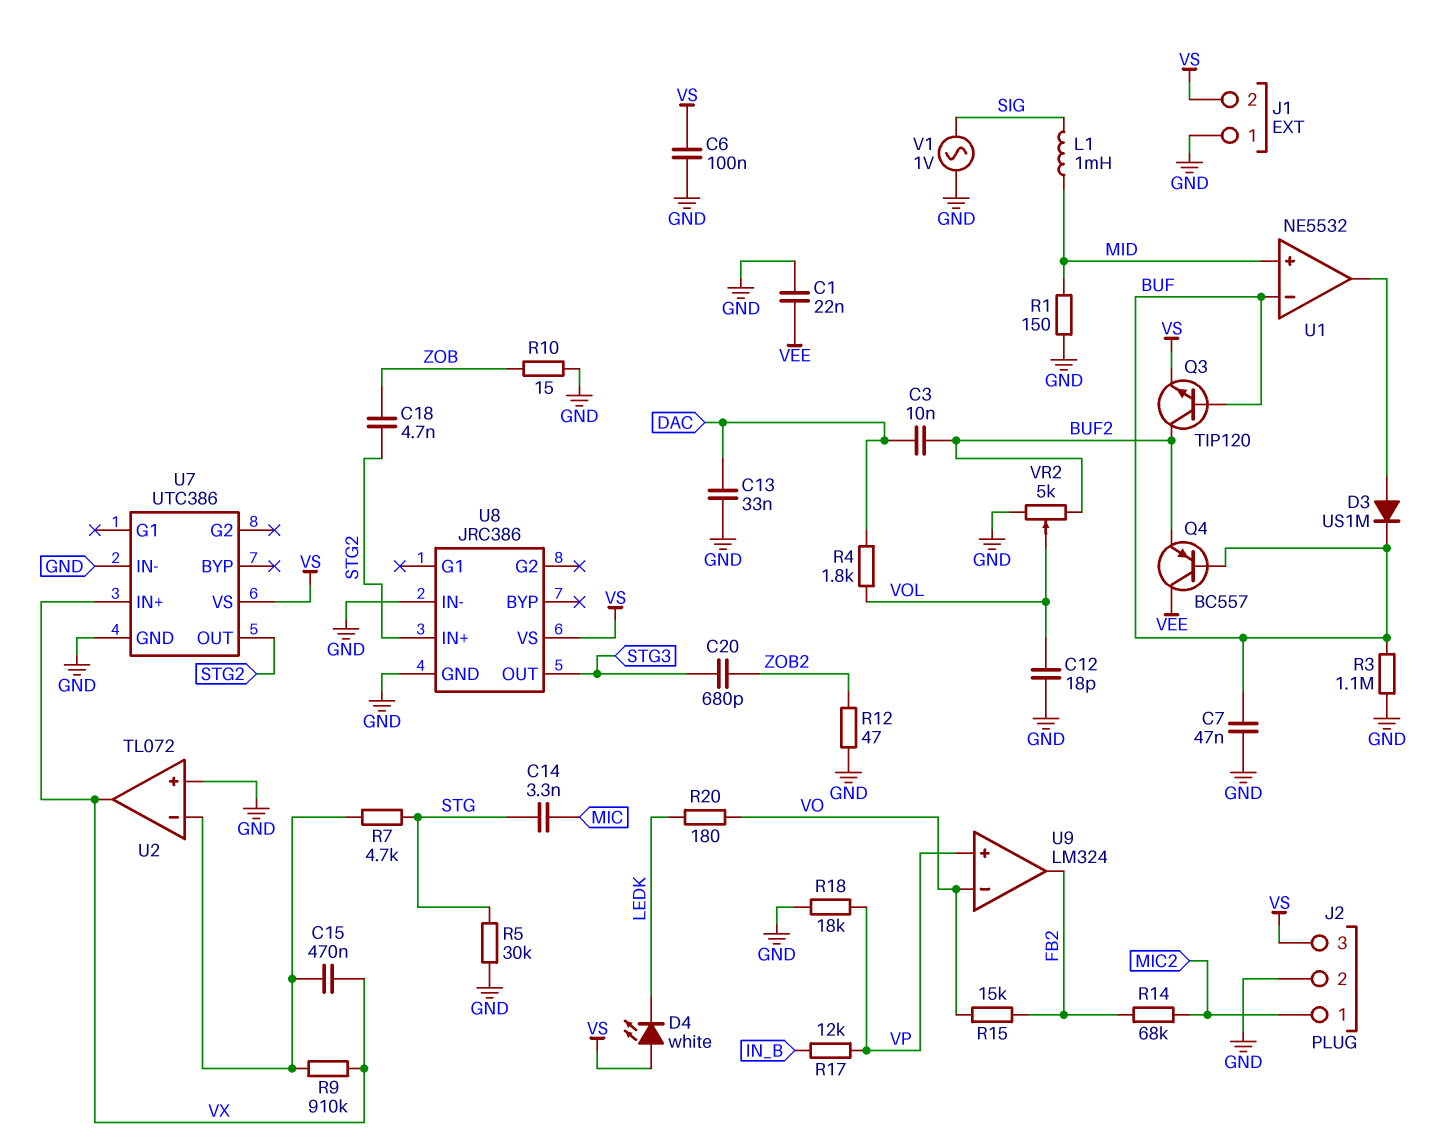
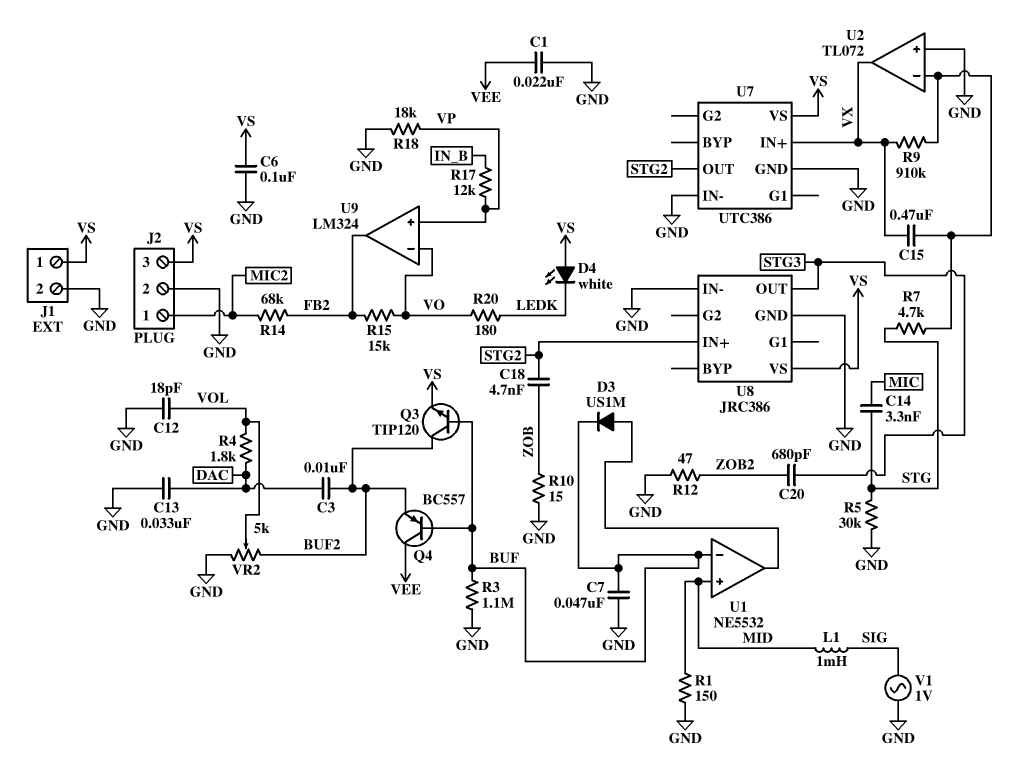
J1 pin 1: GND -> VS
J1 pin 2: VS -> GND

